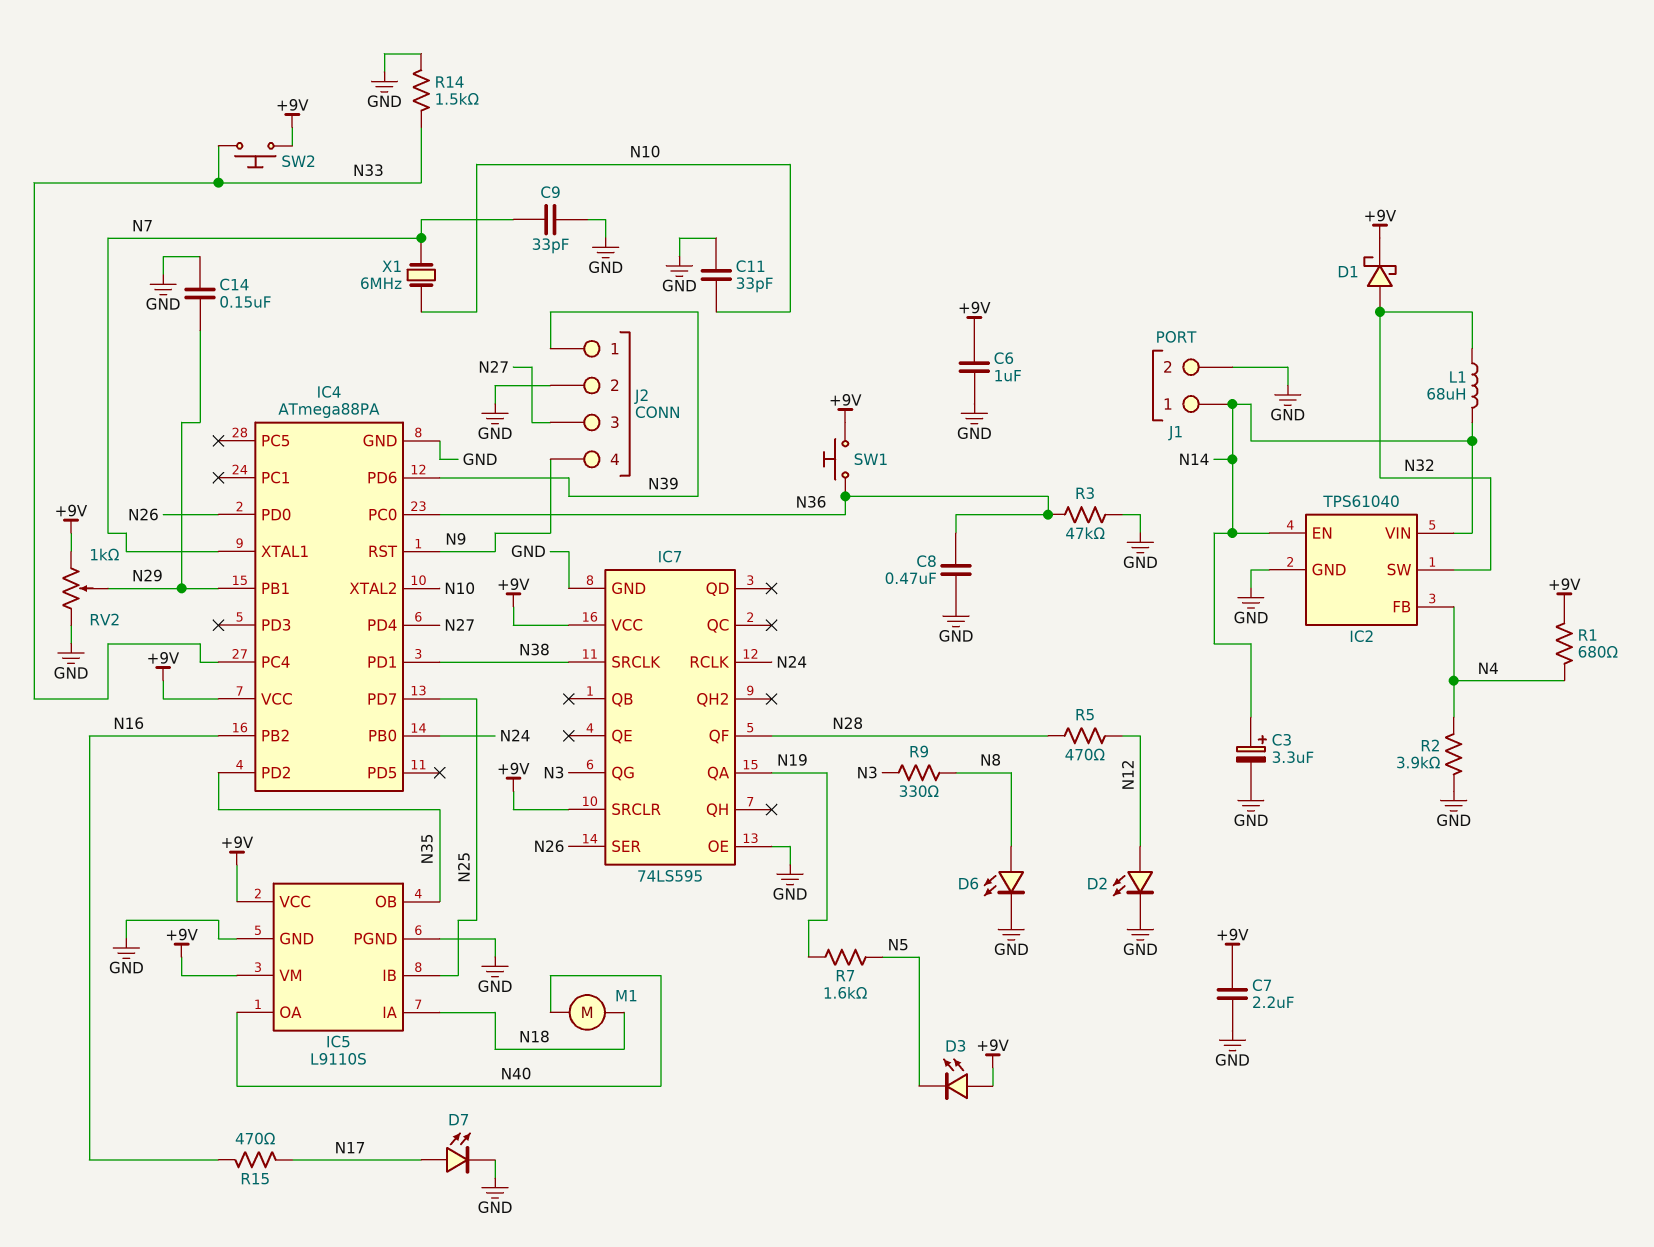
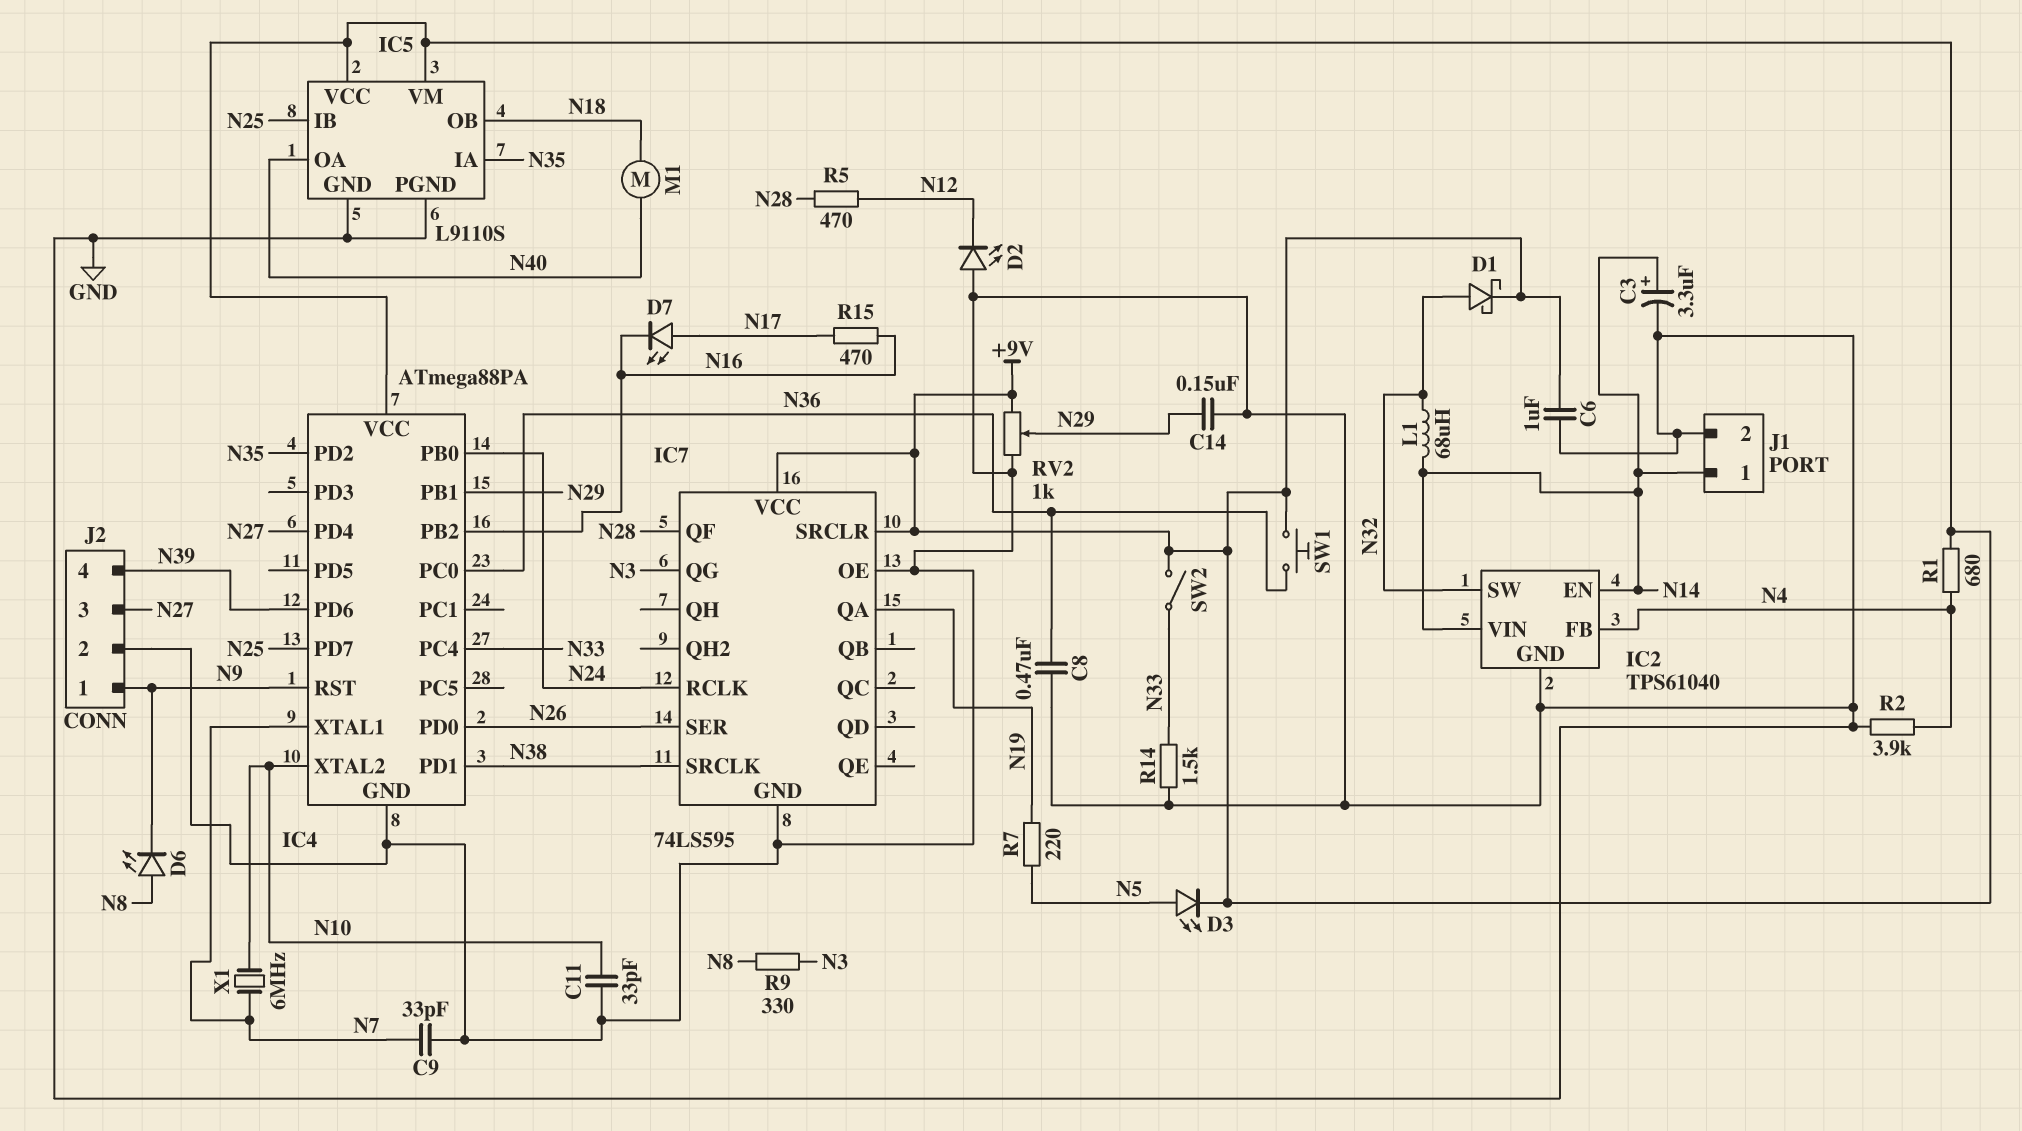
C7: 2.2uF (+9V, GND) -> none
D2: LED (A N12, K GND) -> LED (A GND, K N12)
D3: LED (A +9V, K N5) -> LED (A N5, K +9V)
D6: LED (A N8, K GND) -> LED (A N8, K N9)
D7: LED (A N17, K GND) -> LED (A N17, K N16)
IC5 pin IA: N18 -> N35
IC5 pin OB: N35 -> N18
J2 pin 1: N39 -> N9
J2 pin 4: N9 -> N39
R3: 47k (GND, N36) -> none
R7: 1.6k (N5, N19) -> 220 (N5, N19)
SW2: button (+9V, N33) -> switch (+9V, N33)

